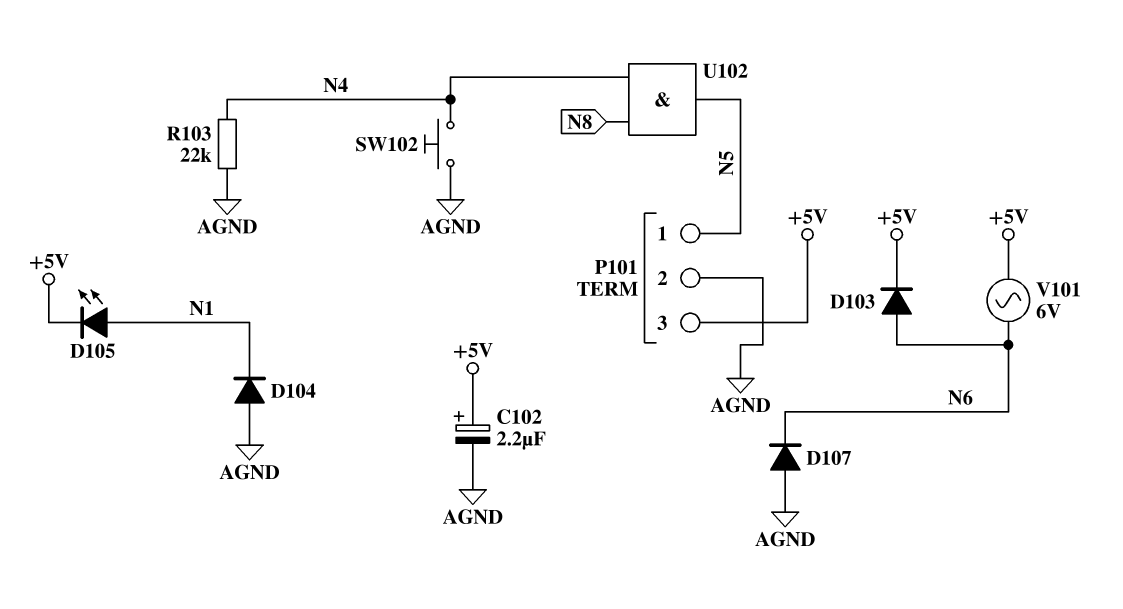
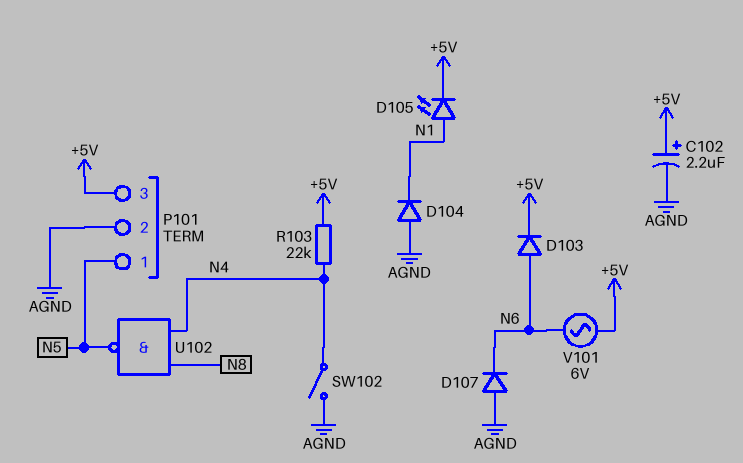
R103: 22k (AGND, N4) -> 22k (+5V, N4)
SW102: button (AGND, N4) -> switch (AGND, N4)
U102: AND (in N4, in N8, out N5) -> NAND (in N4, in N8, out N5)

